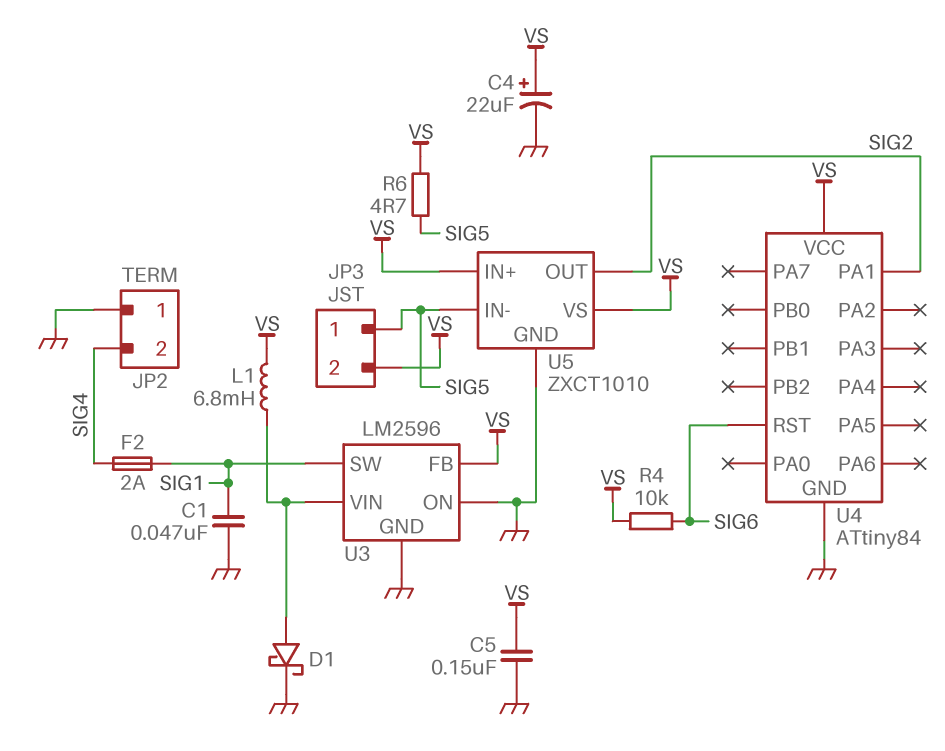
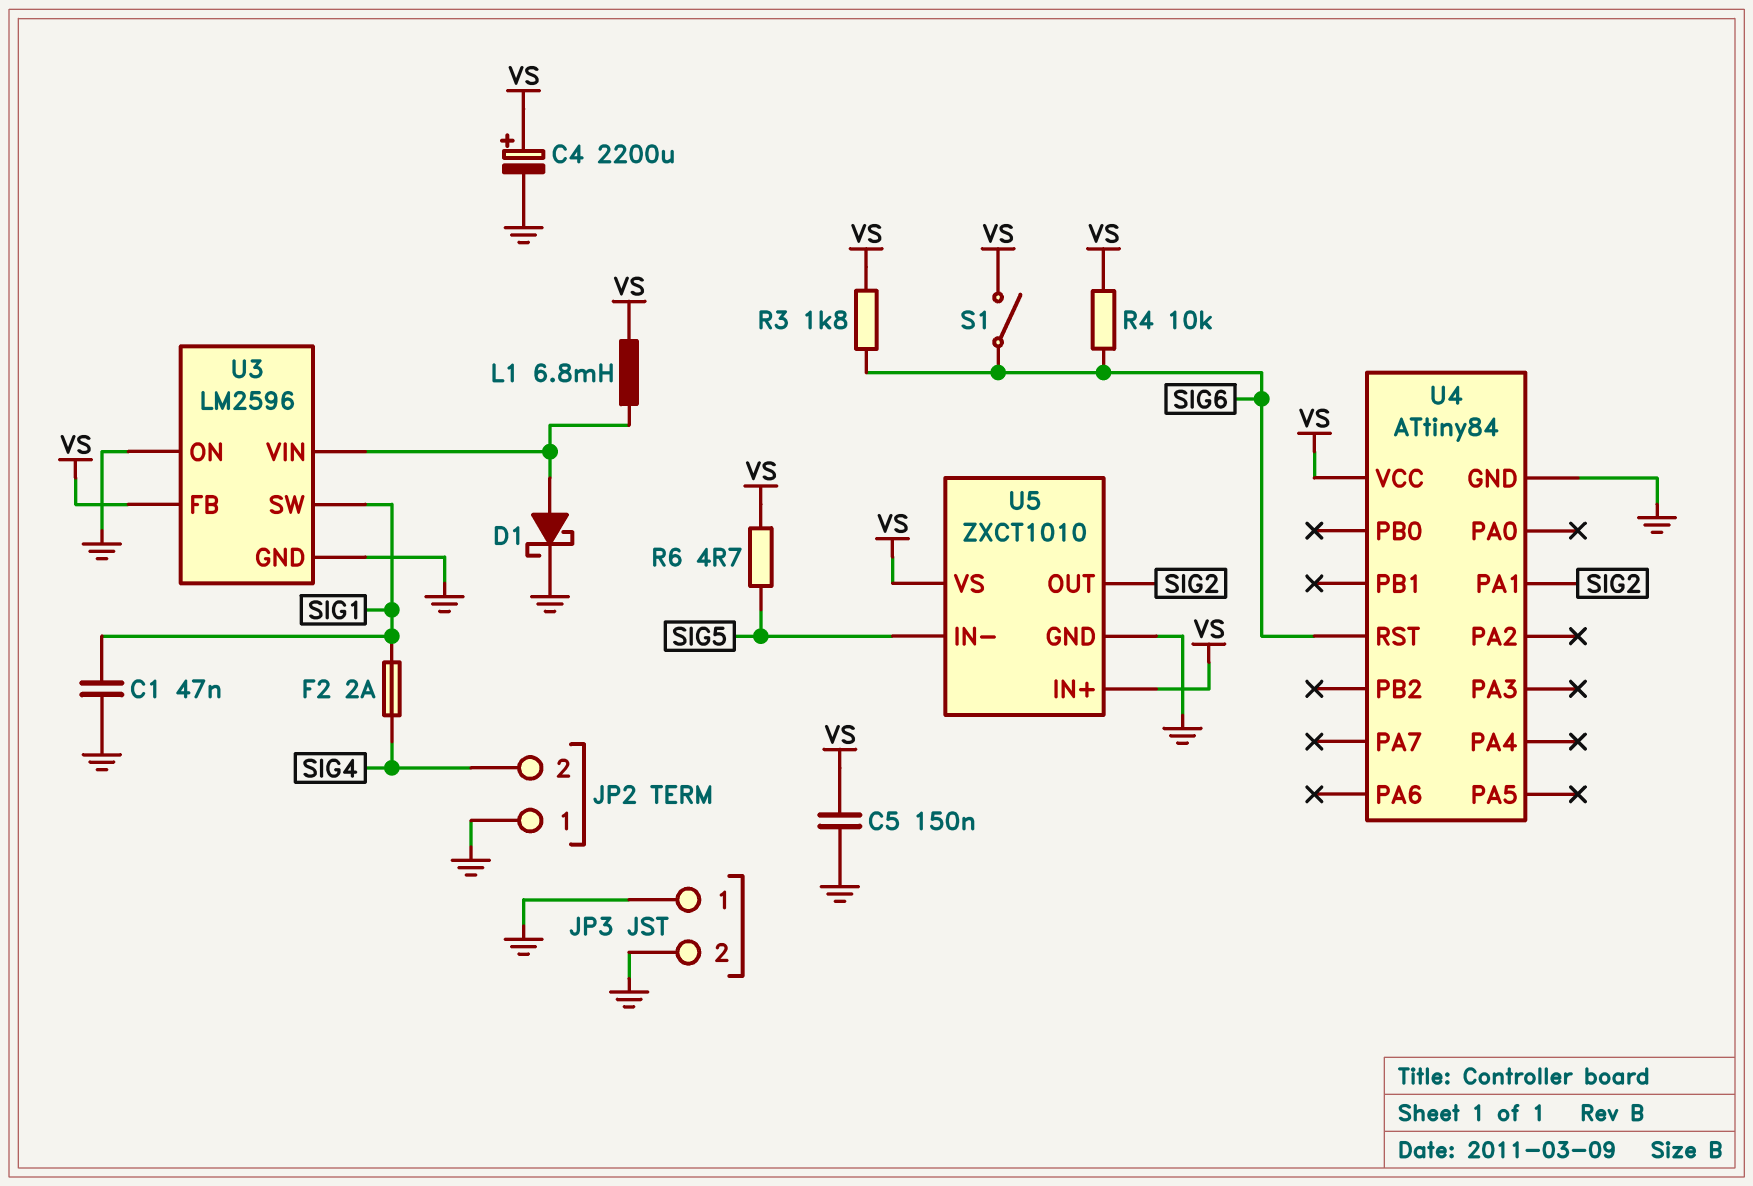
C4: 22uF (plus VS, minus GND) -> 2200uF (plus VS, minus GND)
JP3 pin 1: SIG5 -> GND
JP3 pin 2: VS -> GND
R3: none -> 1.8k (SIG6, VS)
S1: none -> switch (SIG6, VS)

